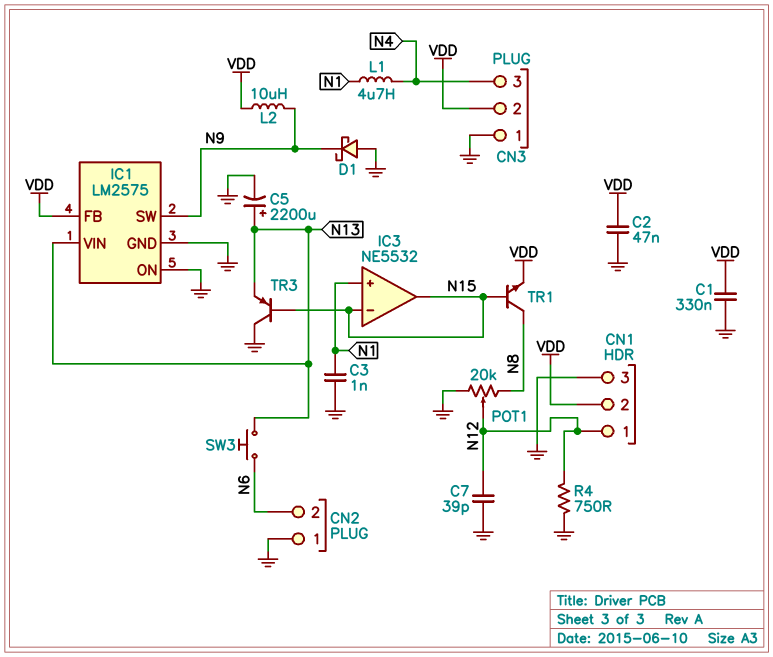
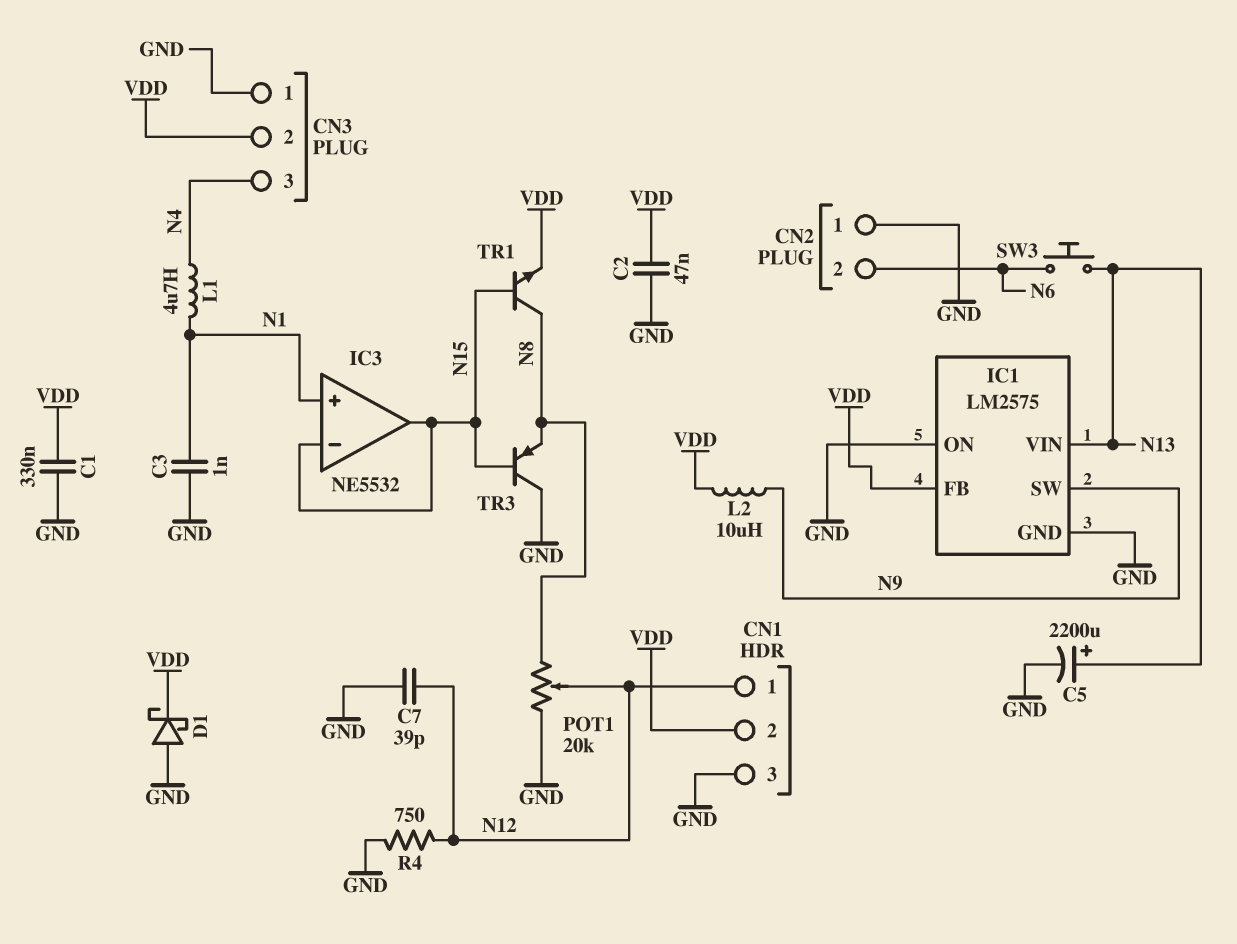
D1: schottky (A GND, K N9) -> schottky (A GND, K VDD)
TR3: PNP (B N15, C GND, E N13) -> PNP (B N15, C GND, E N8)

